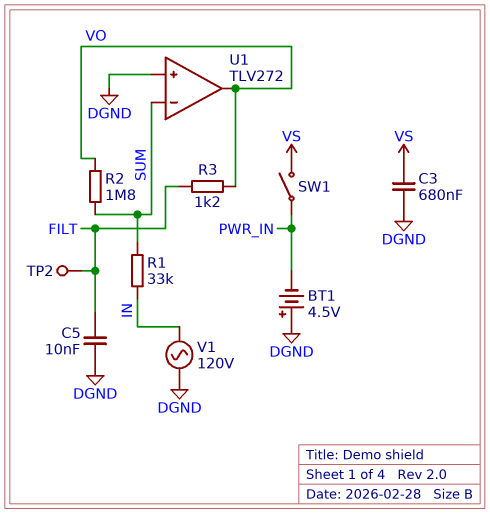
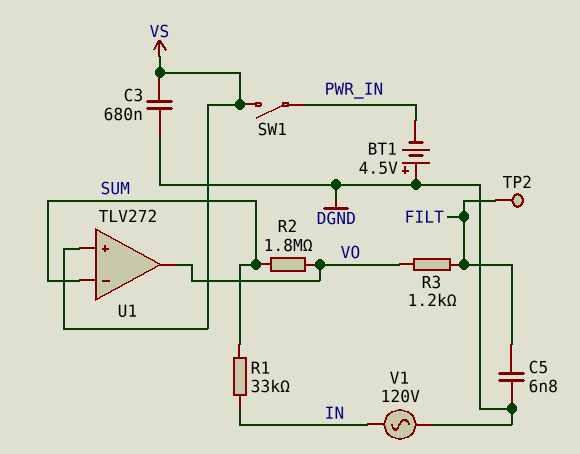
C5: 10nF (DGND, FILT) -> 6.8nF (DGND, FILT)
U1 pin in+: DGND -> VS

